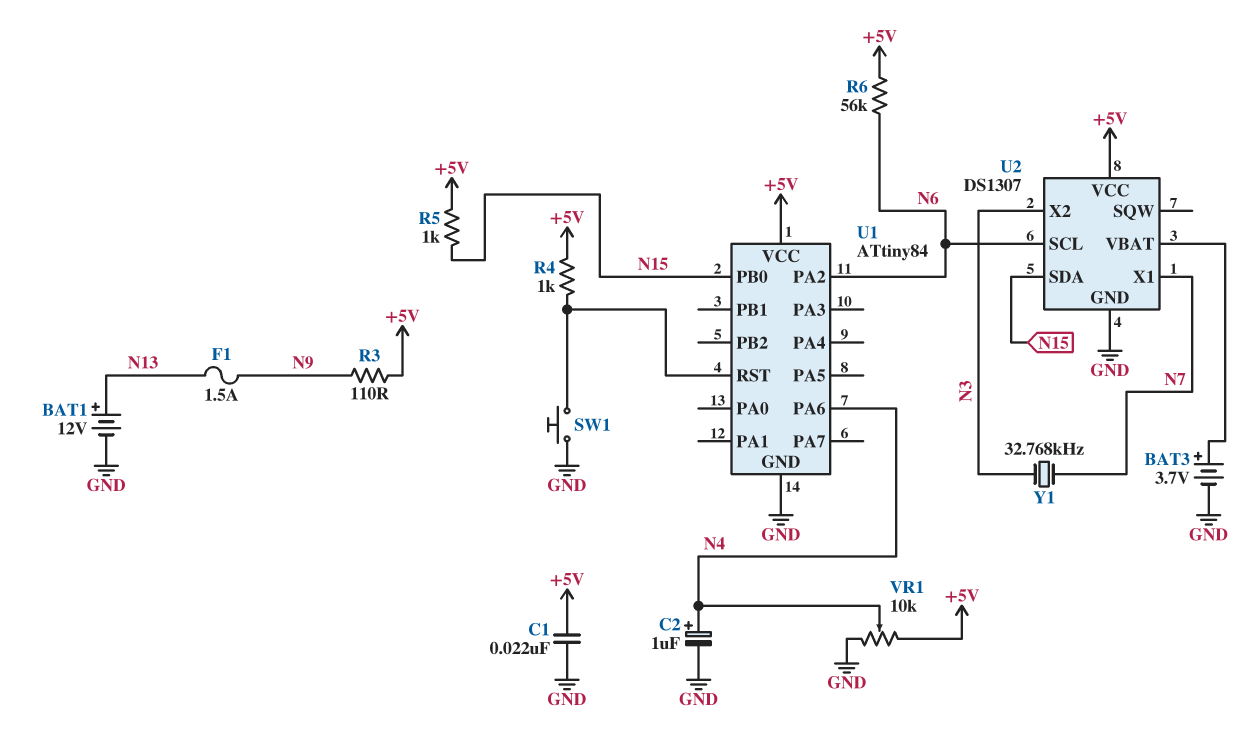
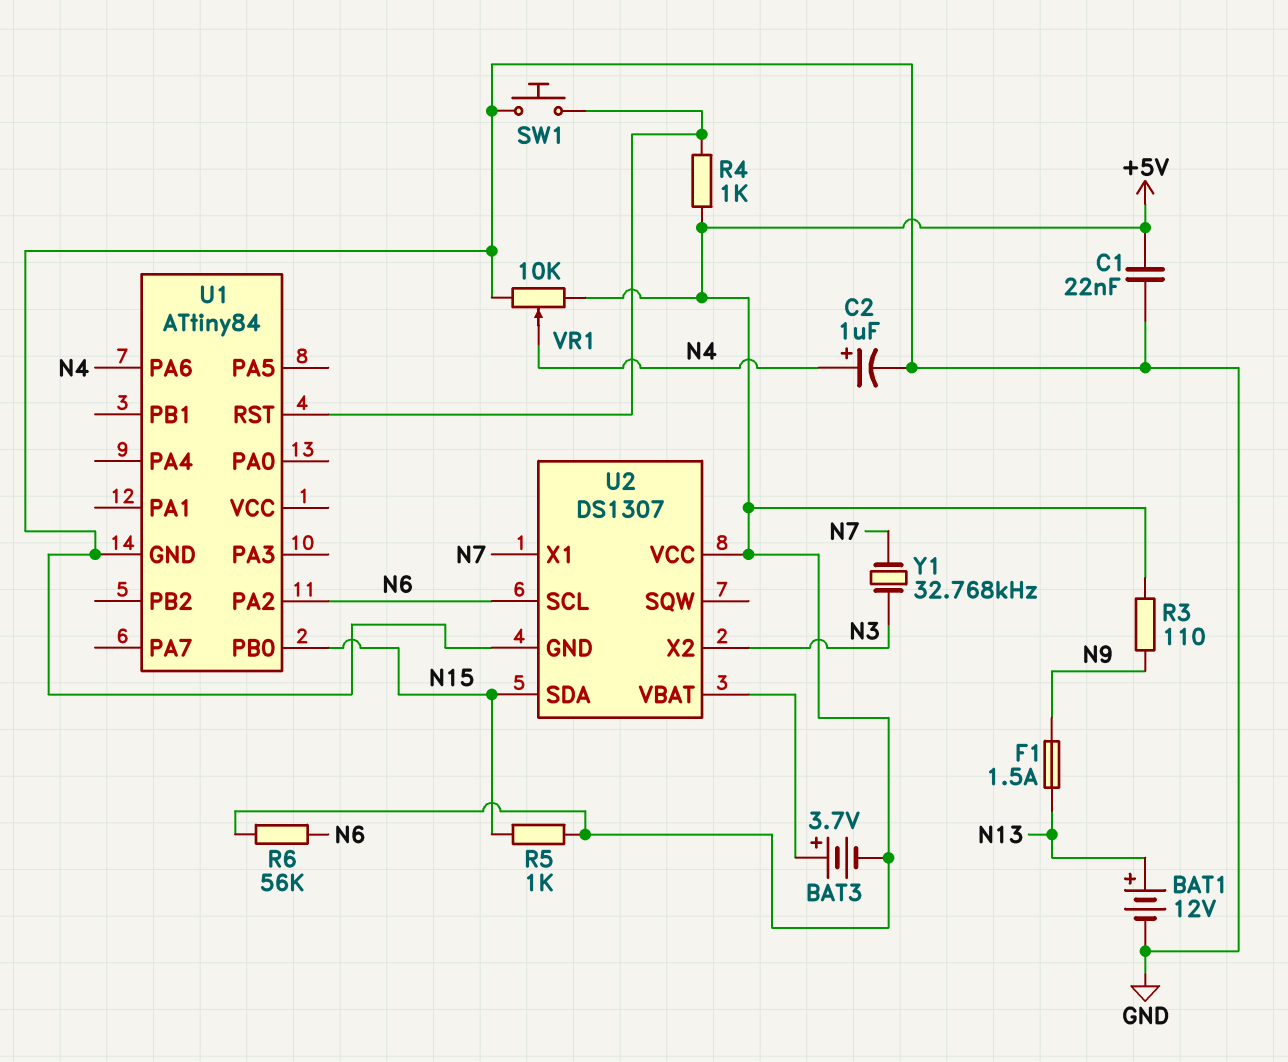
BAT3: 3.7V (plus U2/VBAT, minus GND) -> 3.7V (plus U2/VBAT, minus +5V)
U1 pin VCC: +5V -> none

